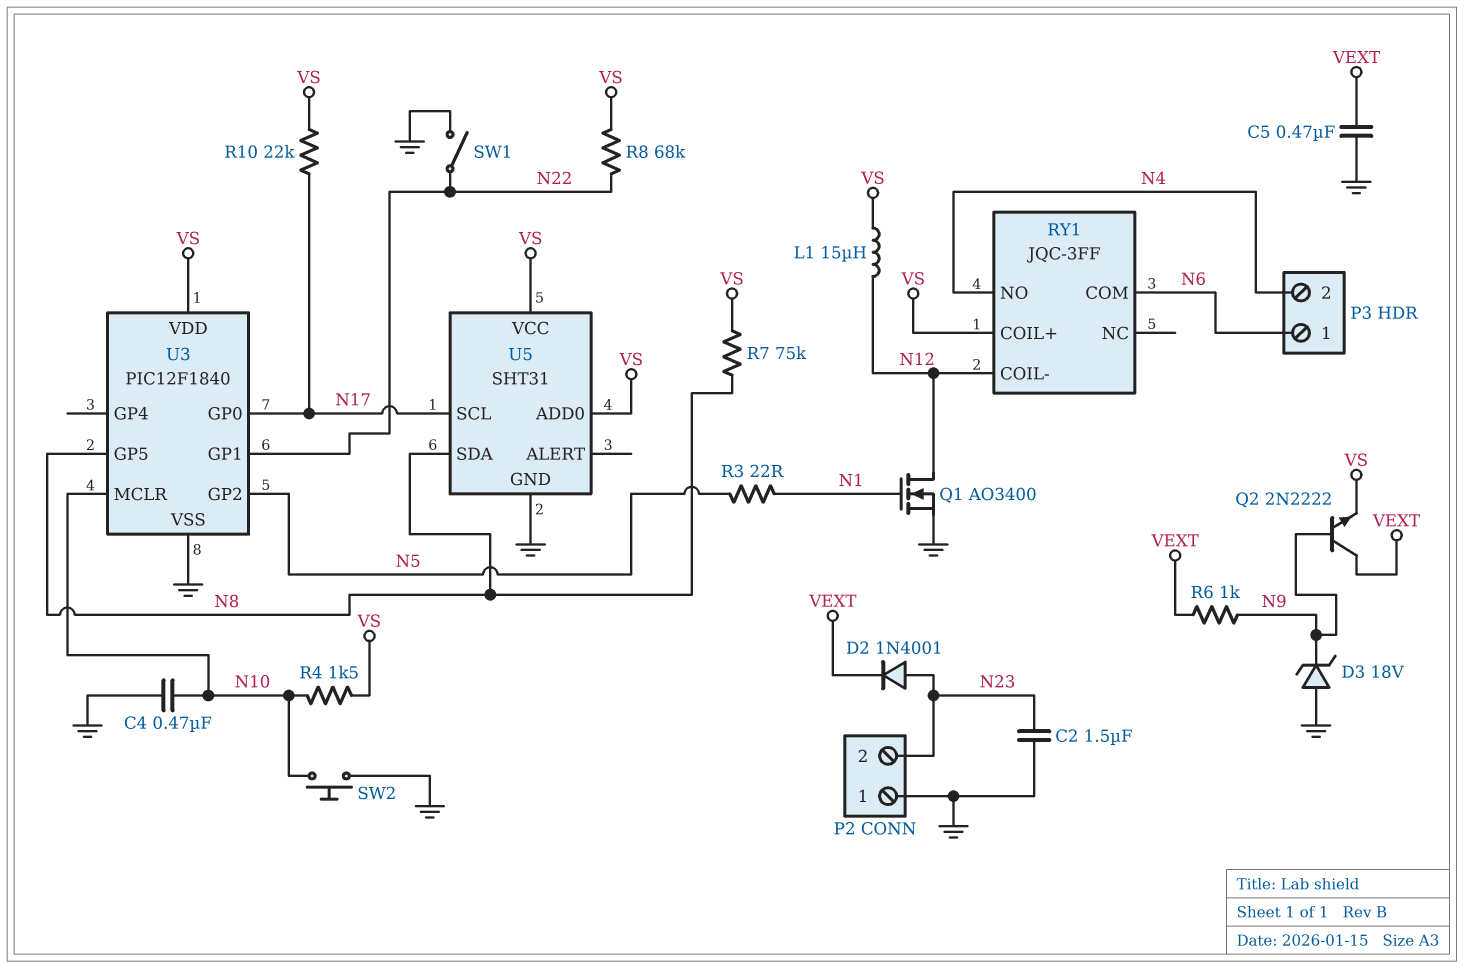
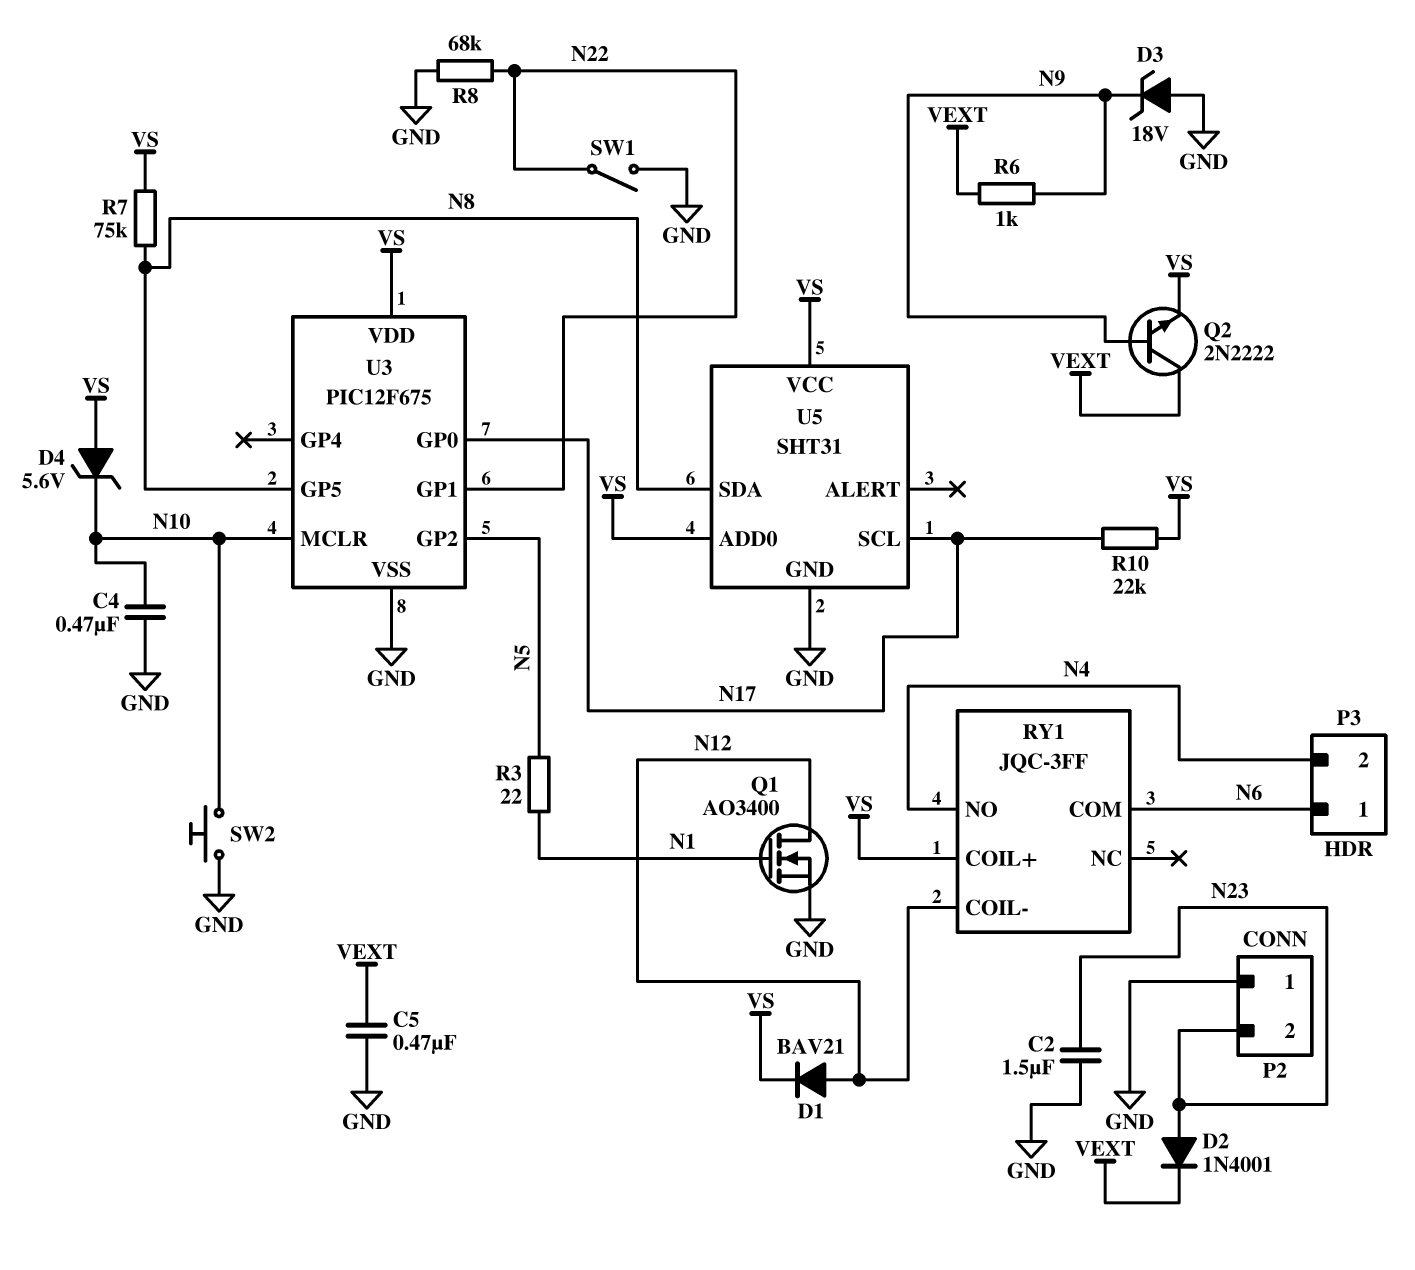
D1: none -> diode BAV21 (A N12, K VS)
D4: none -> zener 5.6V (A VS, K N10)
L1: 15uH (N12, VS) -> none
R4: 1.5k (N10, VS) -> none
R8: 68k (N22, VS) -> 68k (GND, N22)
U3: PIC12F1840 -> PIC12F675

